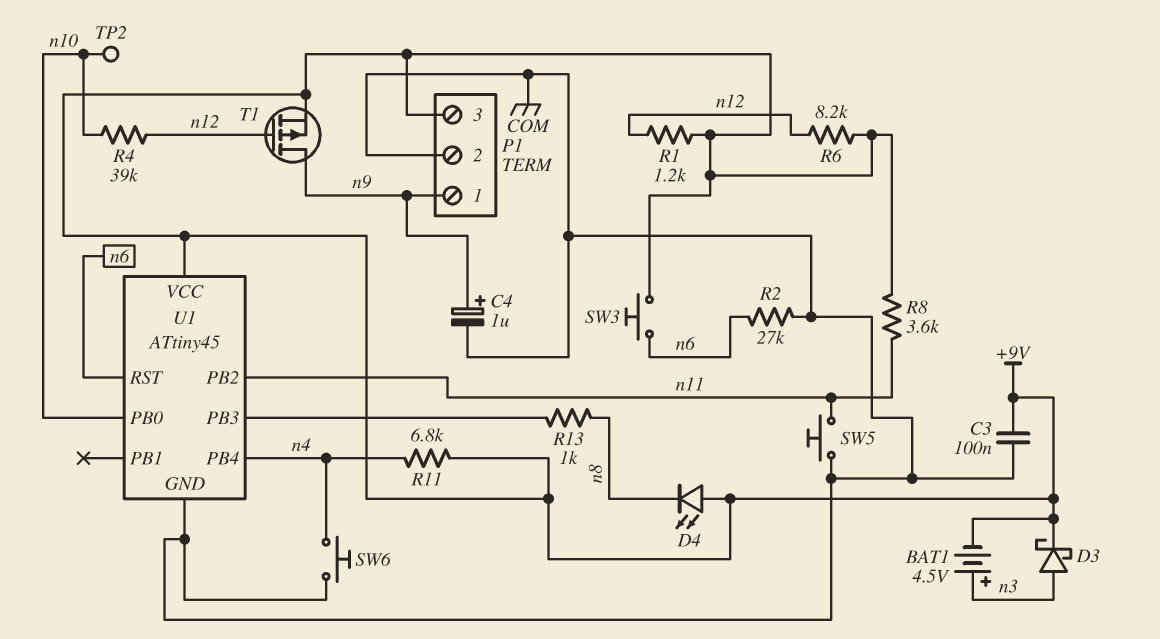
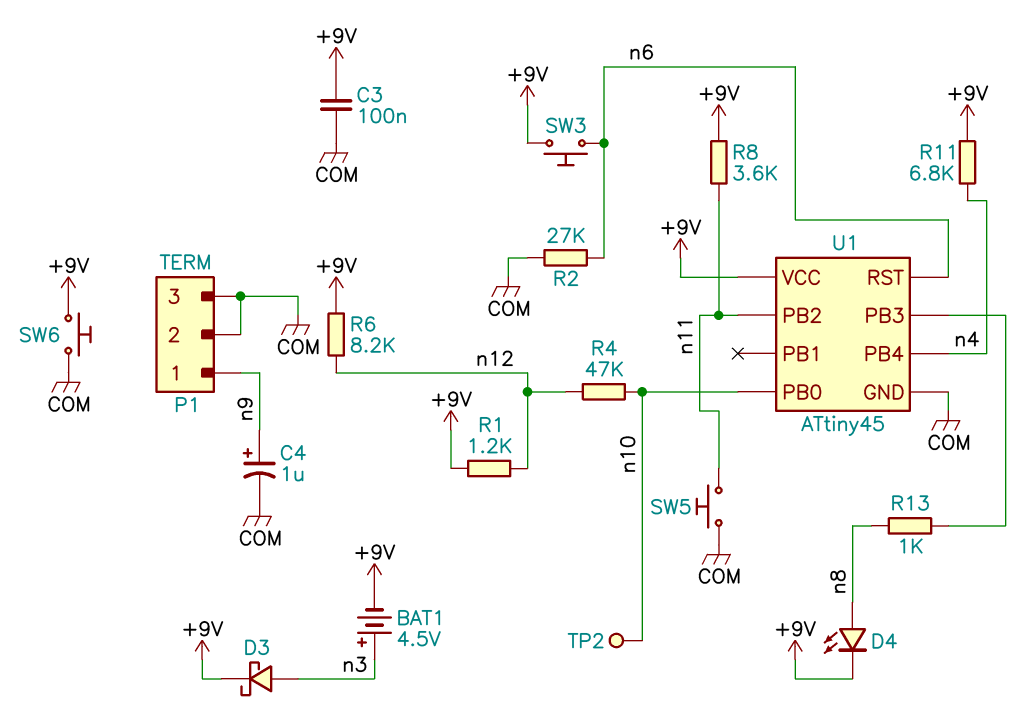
D4: LED (A +9V, K n8) -> LED (A n8, K +9V)
P1 pin 3: +9V -> COM
R4: 39k (n10, n12) -> 47k (n10, n12)
SW6: button (COM, n4) -> button (+9V, COM)
T1: PMOS (G n12, D n9, S +9V) -> none

